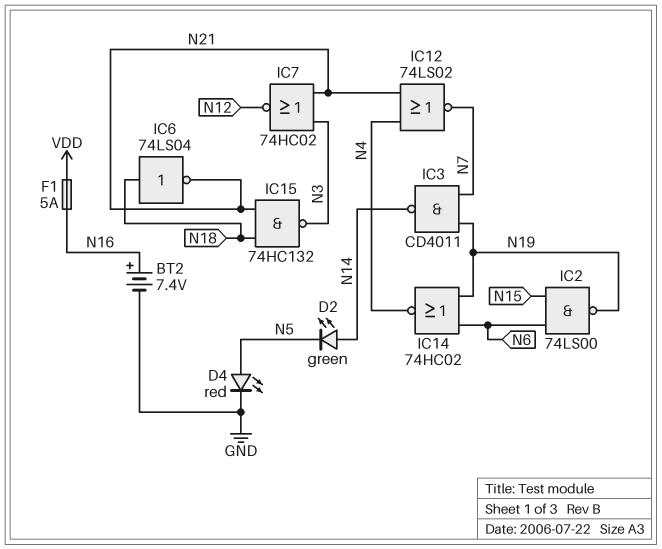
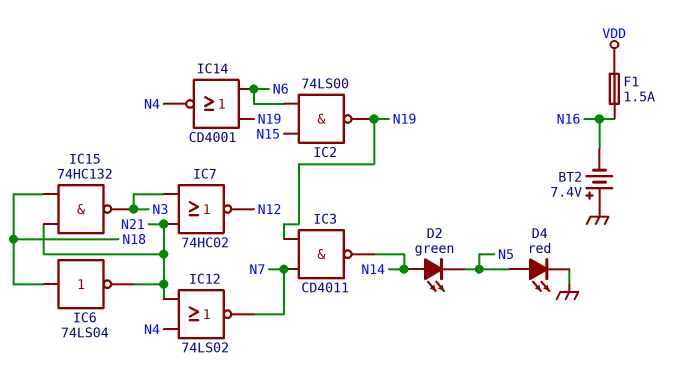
BT2: 7.4V (plus N16, minus GND) -> 7.4V (plus GND, minus N16)
F1: 5A (N16, VDD) -> 1.5A (N16, VDD)
IC14: NOR 74HC02 (in N6, in N19, out N4) -> NOR CD4001 (in N6, in N19, out N4)

